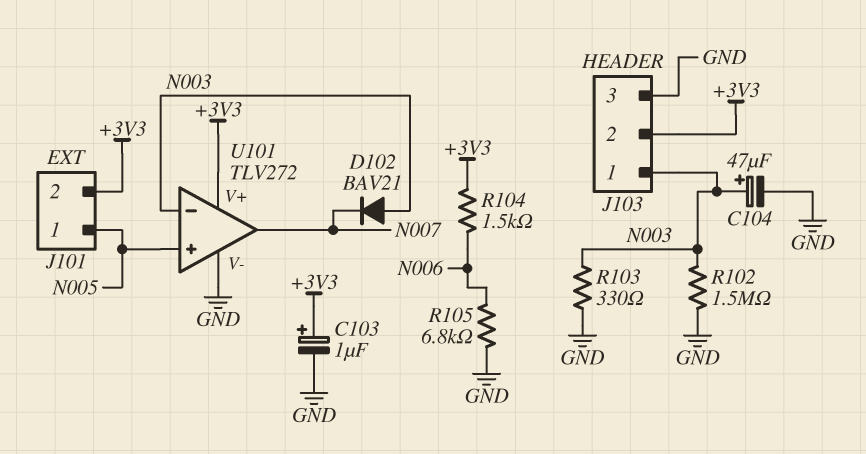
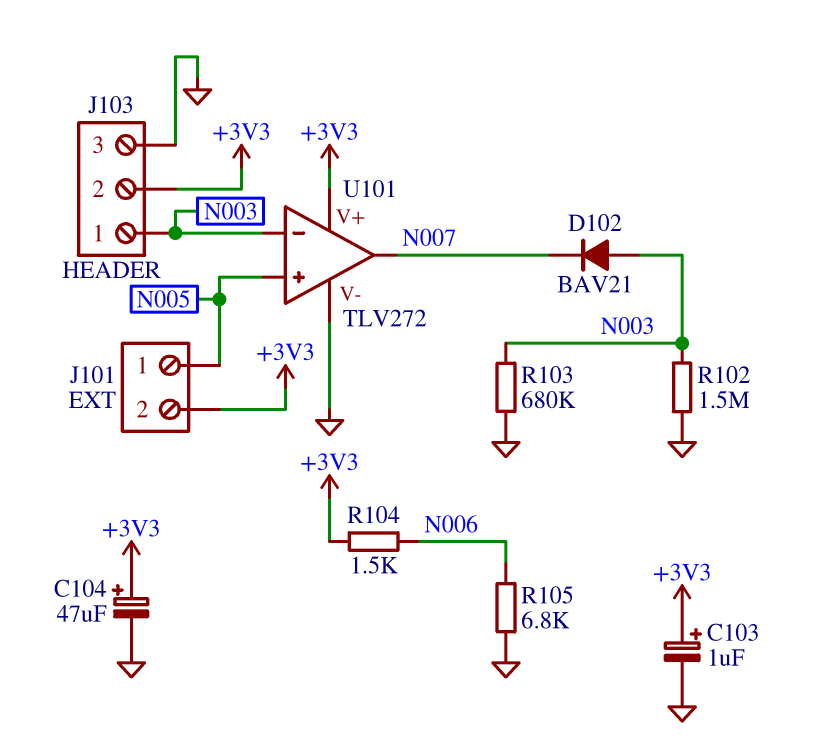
C104: 47uF (plus N003, minus GND) -> 47uF (plus +3V3, minus GND)
R103: 330 (GND, N003) -> 680k (GND, N003)

